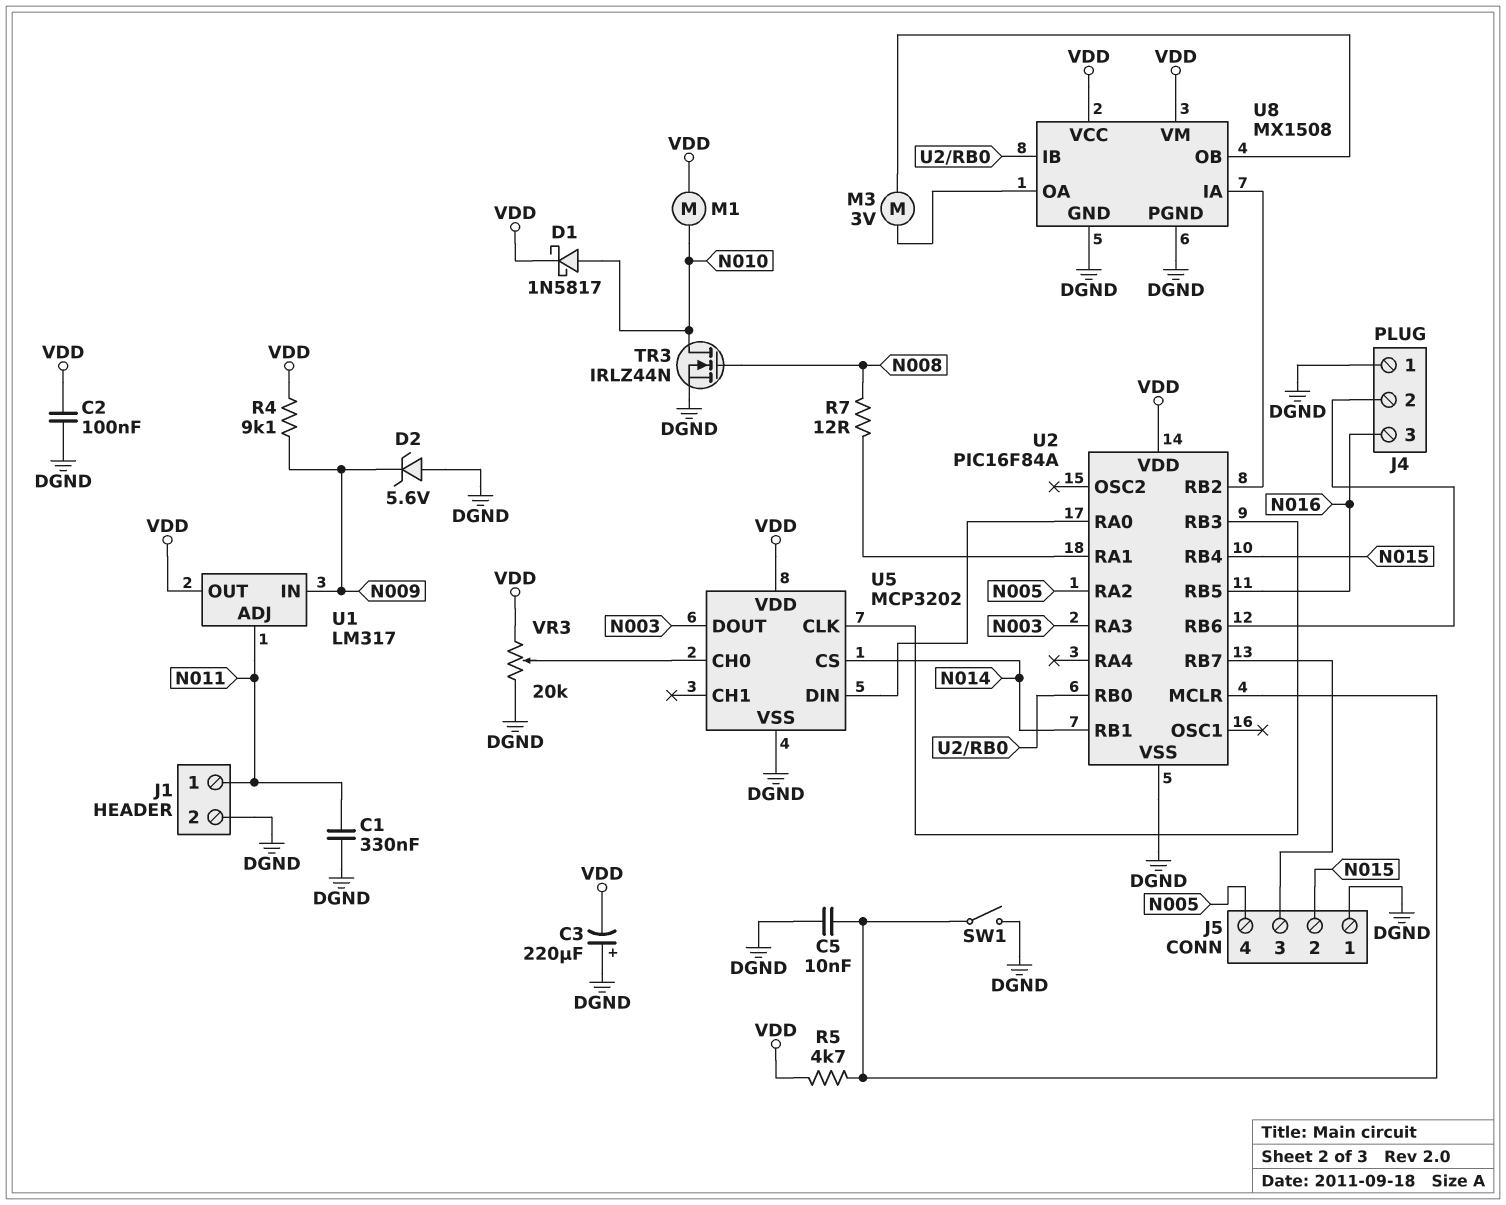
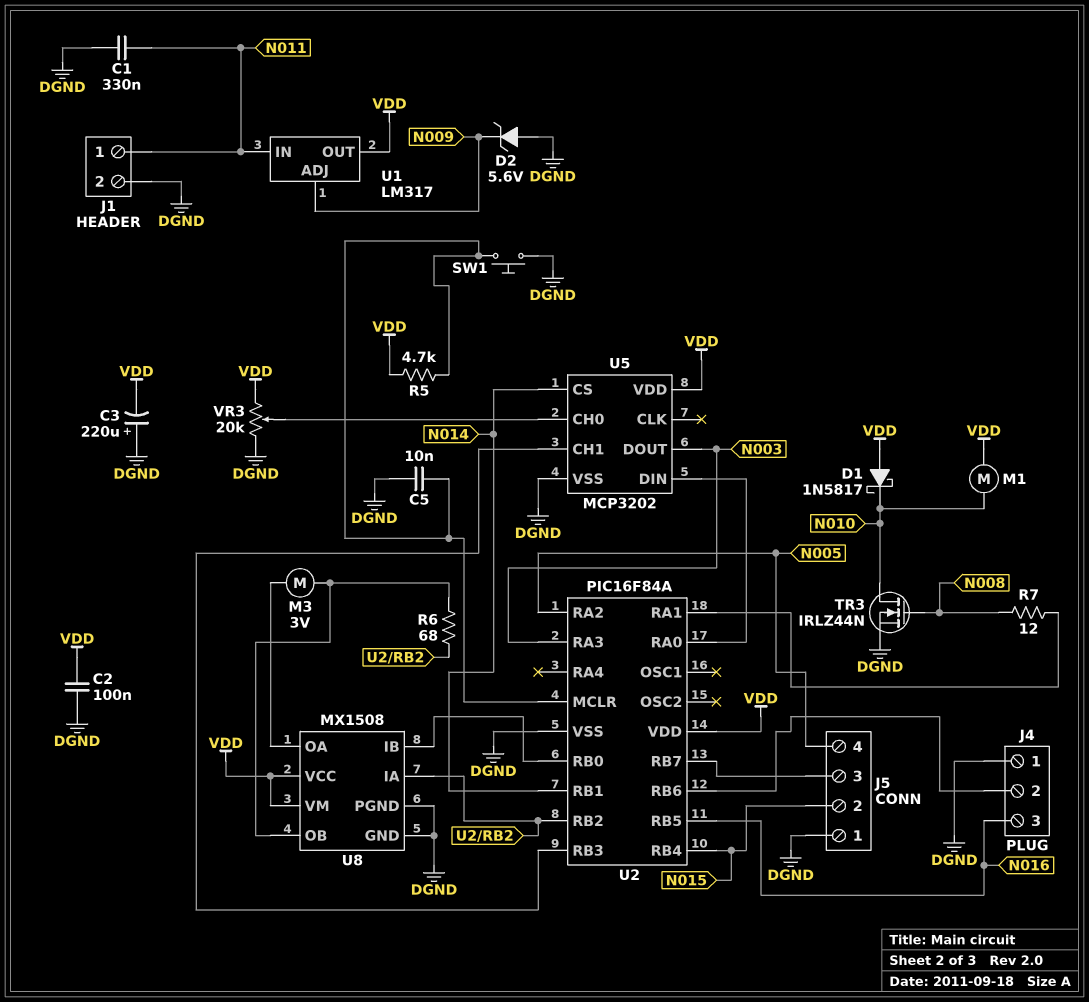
D1: schottky 1N5817 (A N010, K VDD) -> schottky 1N5817 (A VDD, K N010)
R4: 9.1k (N009, VDD) -> none
R6: none -> 68 (U2/RB2, U8/OB)
SW1: switch (DGND, U2/MCLR) -> button (DGND, U2/MCLR)
U1 pin ADJ: N011 -> N009
U1 pin IN: N009 -> N011
U5 pin CH1: none -> U2/RB3
U5 pin CLK: U2/RB3 -> none

